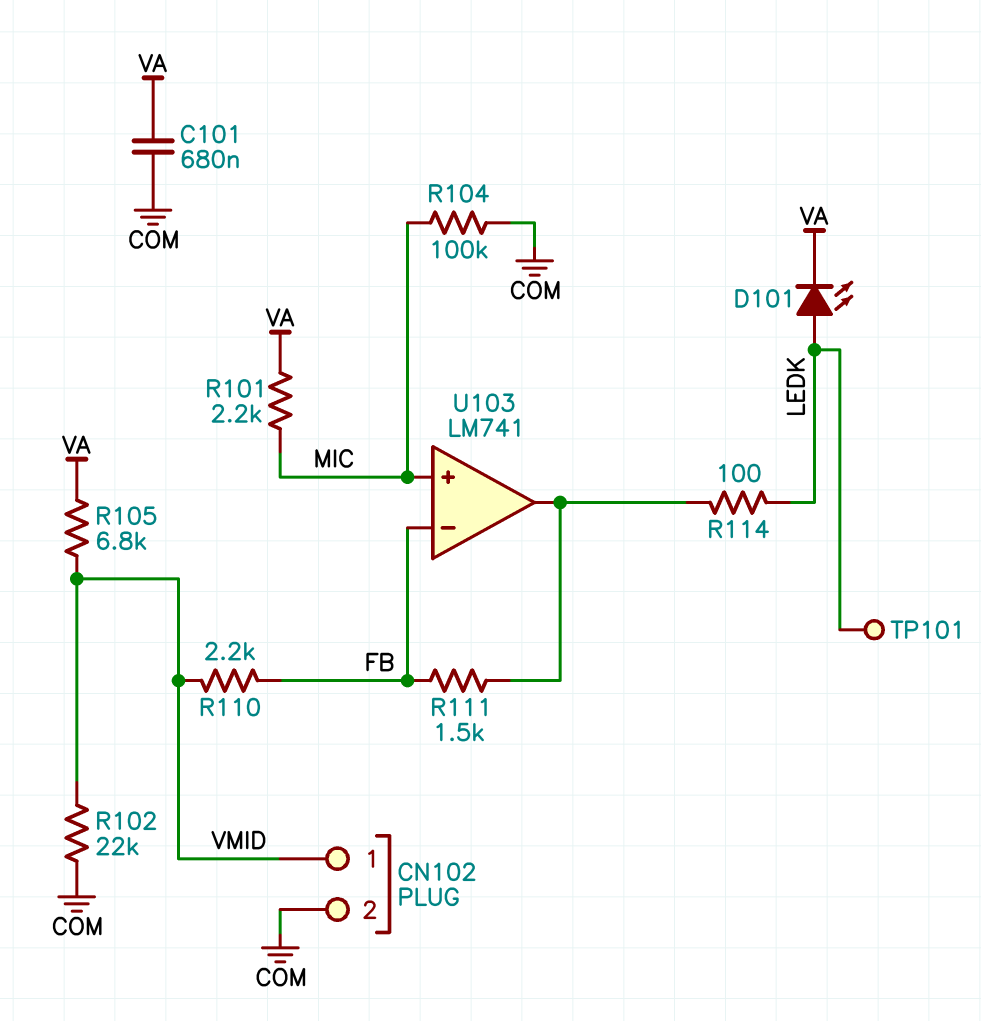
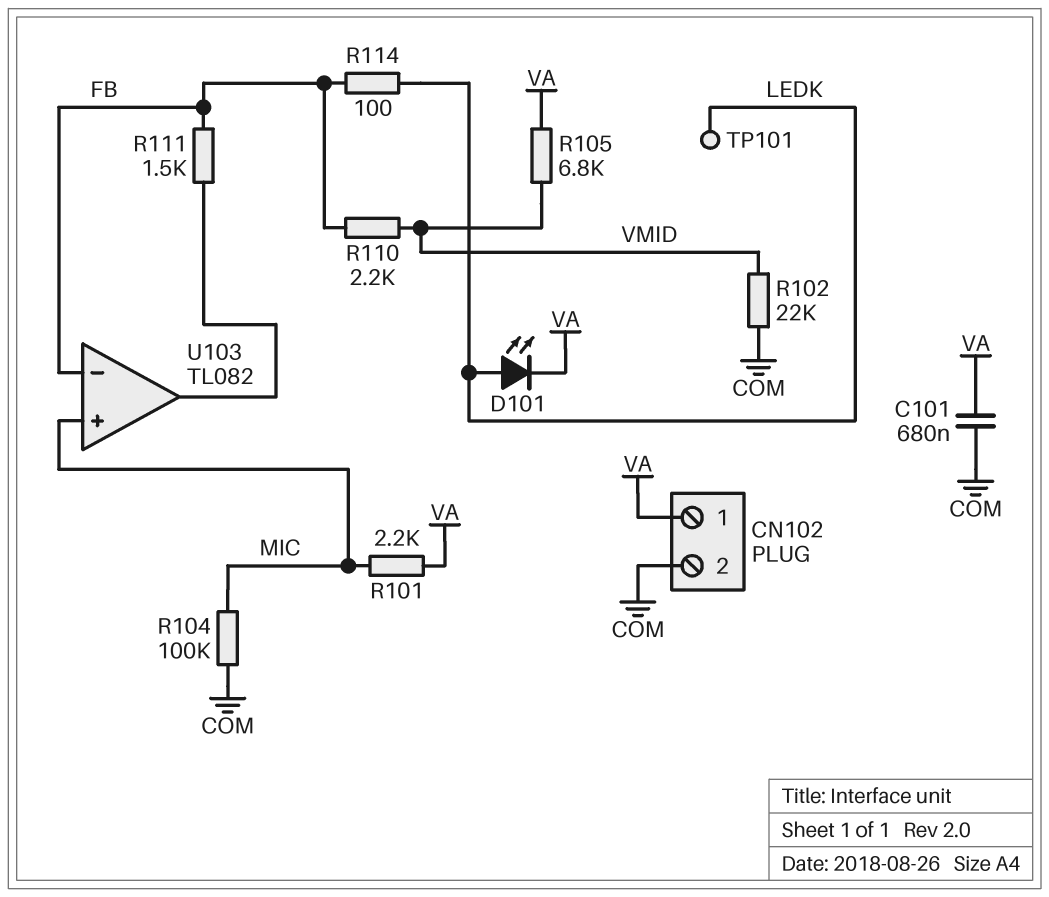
CN102 pin 1: VMID -> VA
R114: 100 (LEDK, U103/out) -> 100 (FB, LEDK)
U103: LM741 -> TL082

